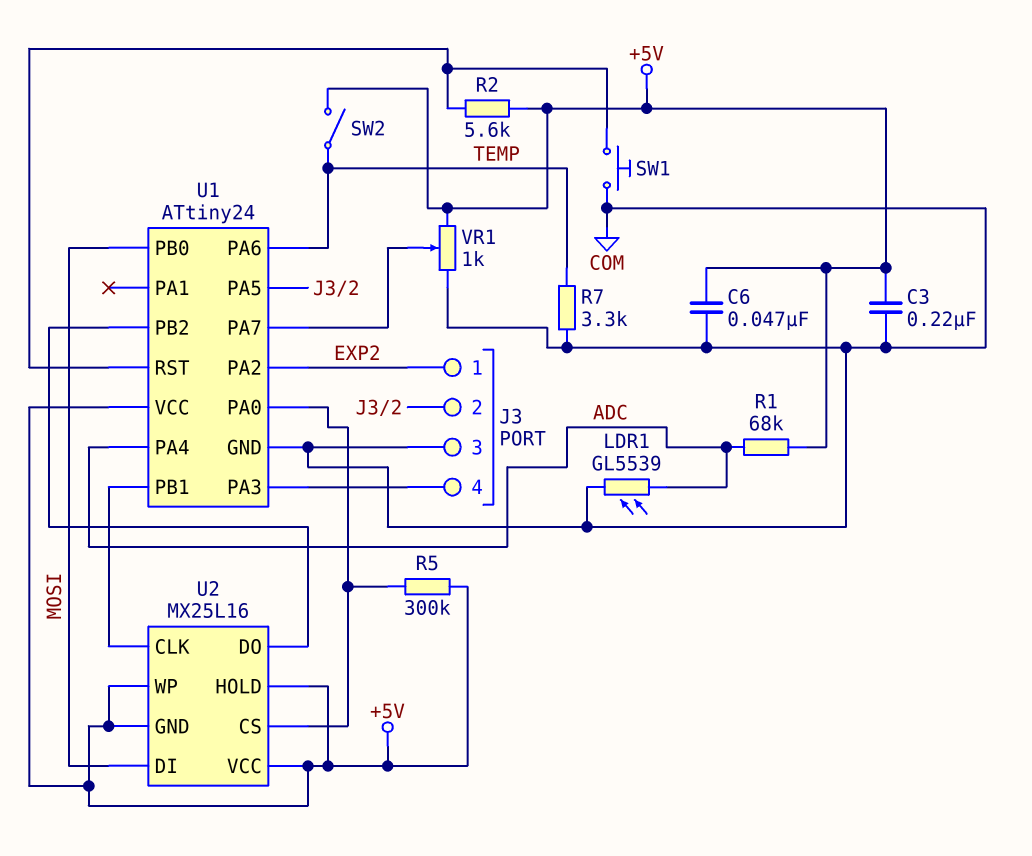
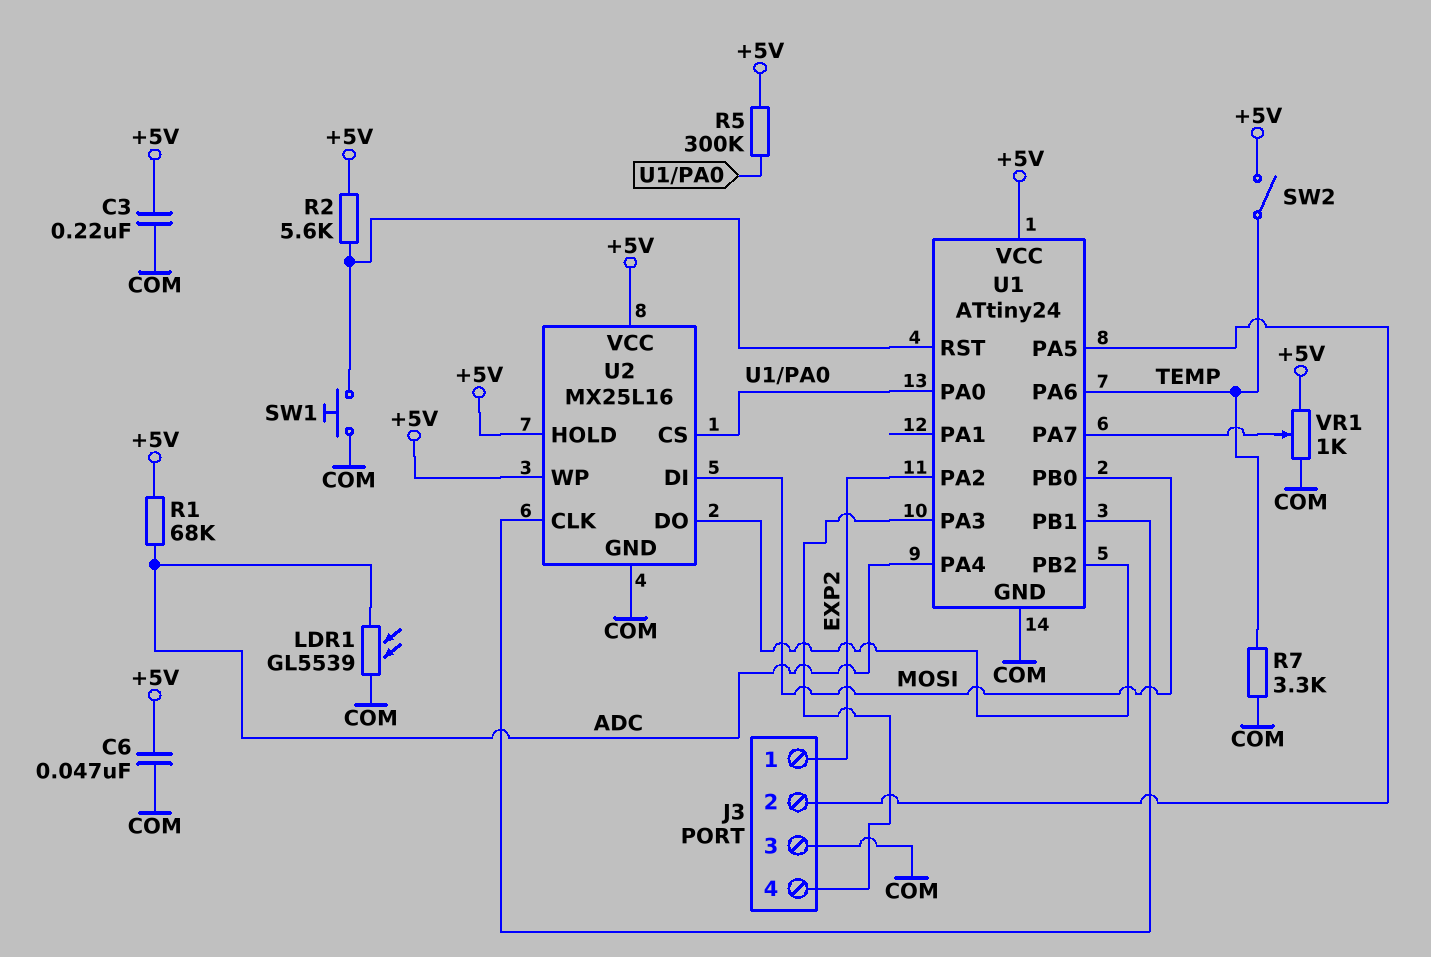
U2 pin GND: +5V -> COM

